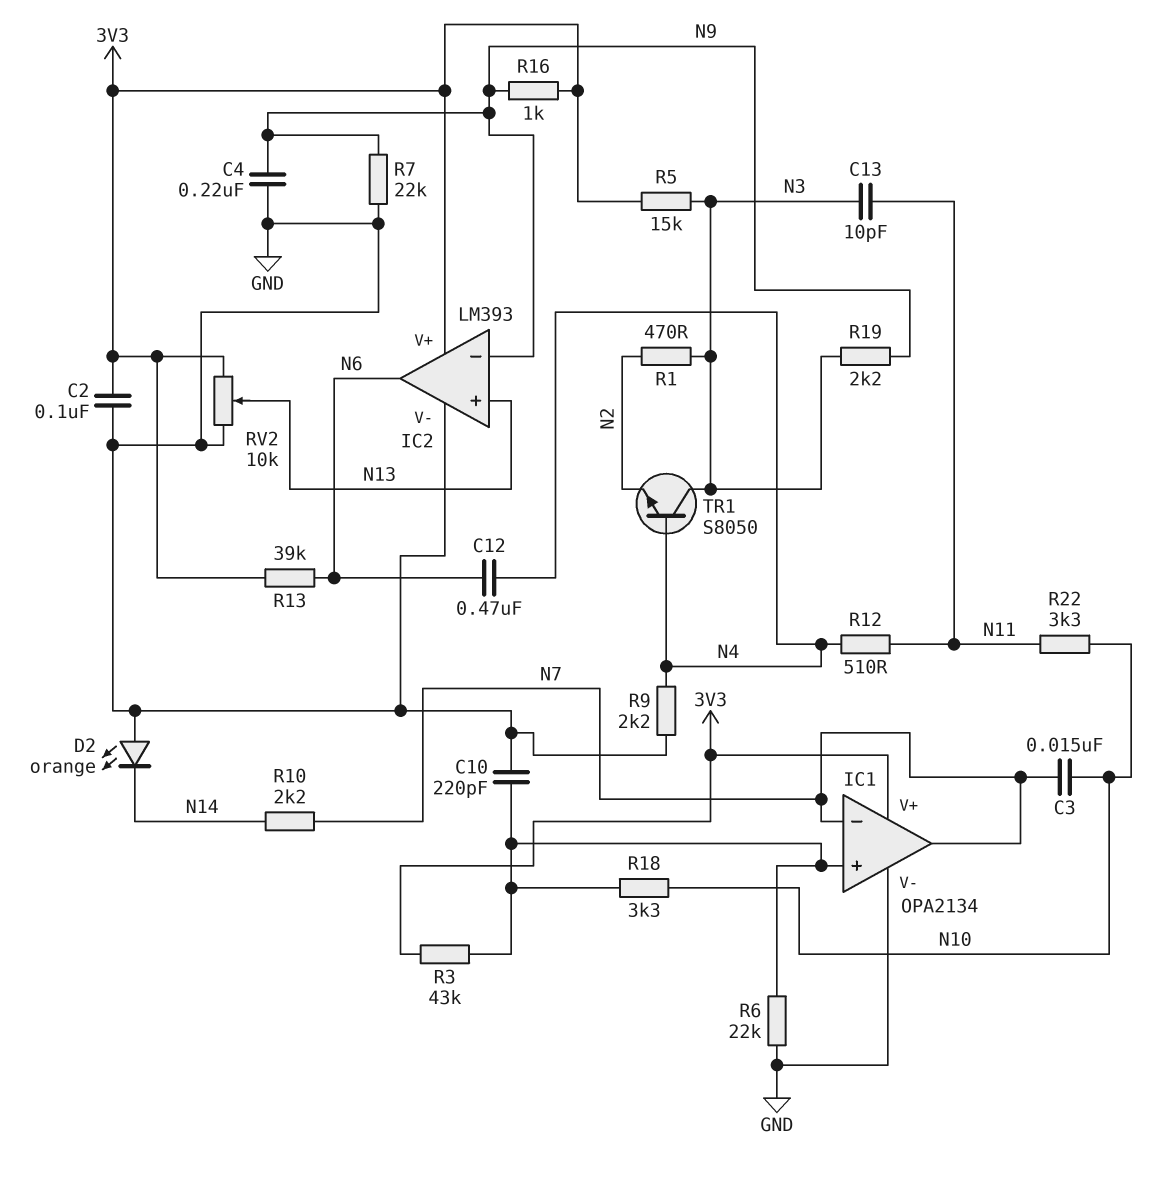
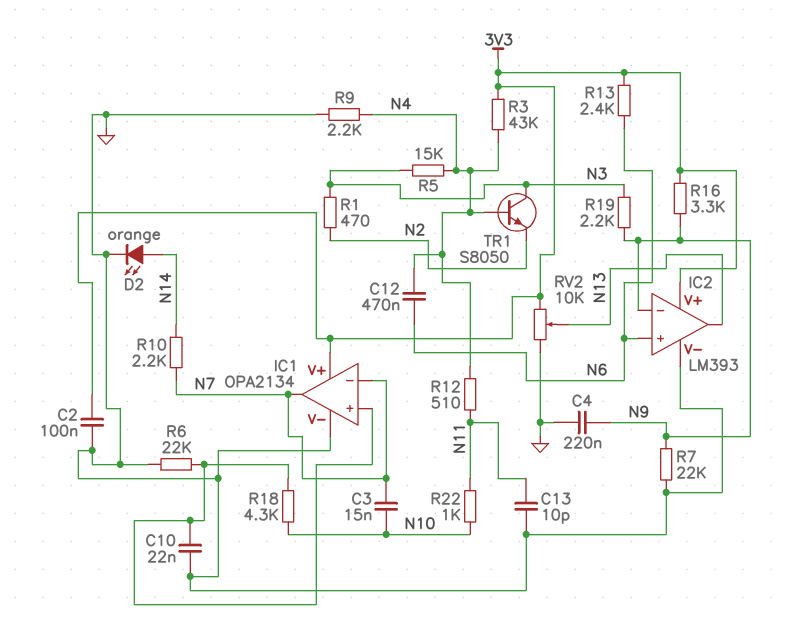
C10: 220pF (GND, IC1/in+) -> 22nF (GND, IC1/in+)
C13: 10pF (N3, N11) -> 10pF (GND, N11)
D2: LED orange (A GND, K N14) -> LED orange (A N14, K GND)
IC2 pin in+: N13 -> N6
IC2 pin out: N6 -> N13
R3: 43k (3V3, IC1/in+) -> 43k (3V3, N4)
R5: 15k (3V3, N3) -> 15k (N3, N4)
R13: 39k (3V3, N6) -> 2.4k (3V3, N6)
R16: 1k (3V3, N9) -> 3.3k (3V3, N9)
R18: 3.3k (IC1/in+, N10) -> 4.3k (IC1/in+, N10)
R22: 3.3k (N10, N11) -> 1k (N10, N11)

